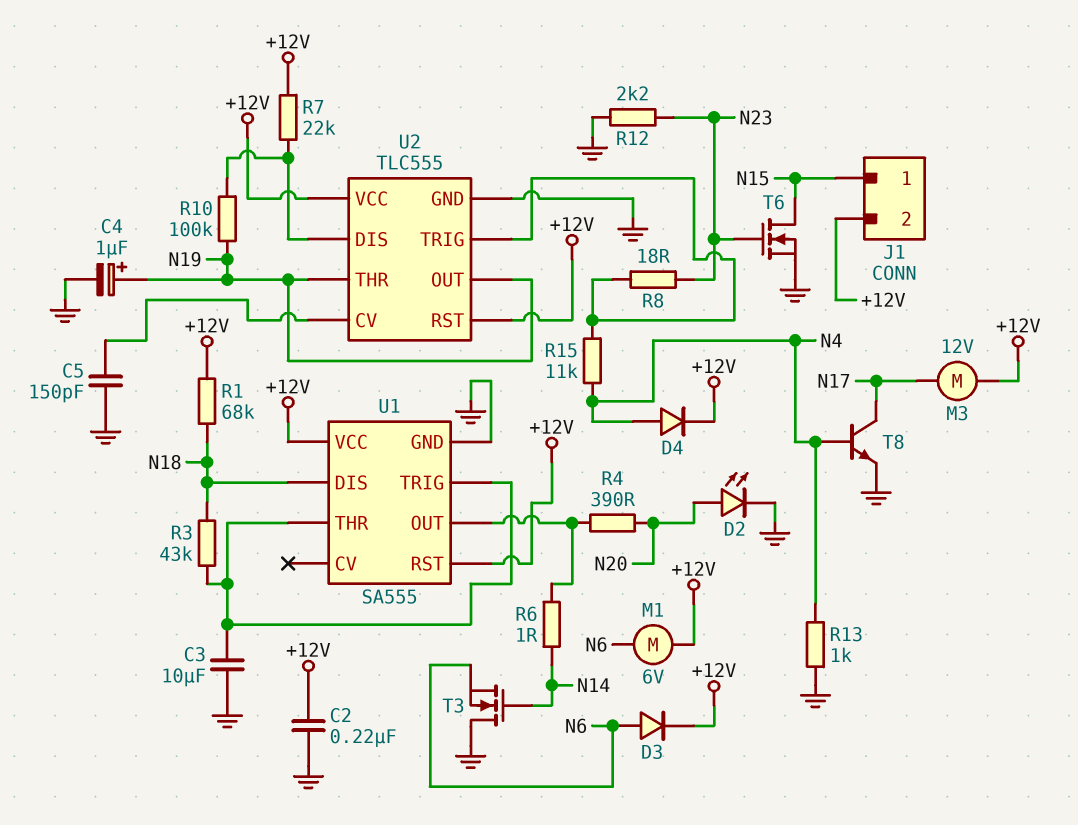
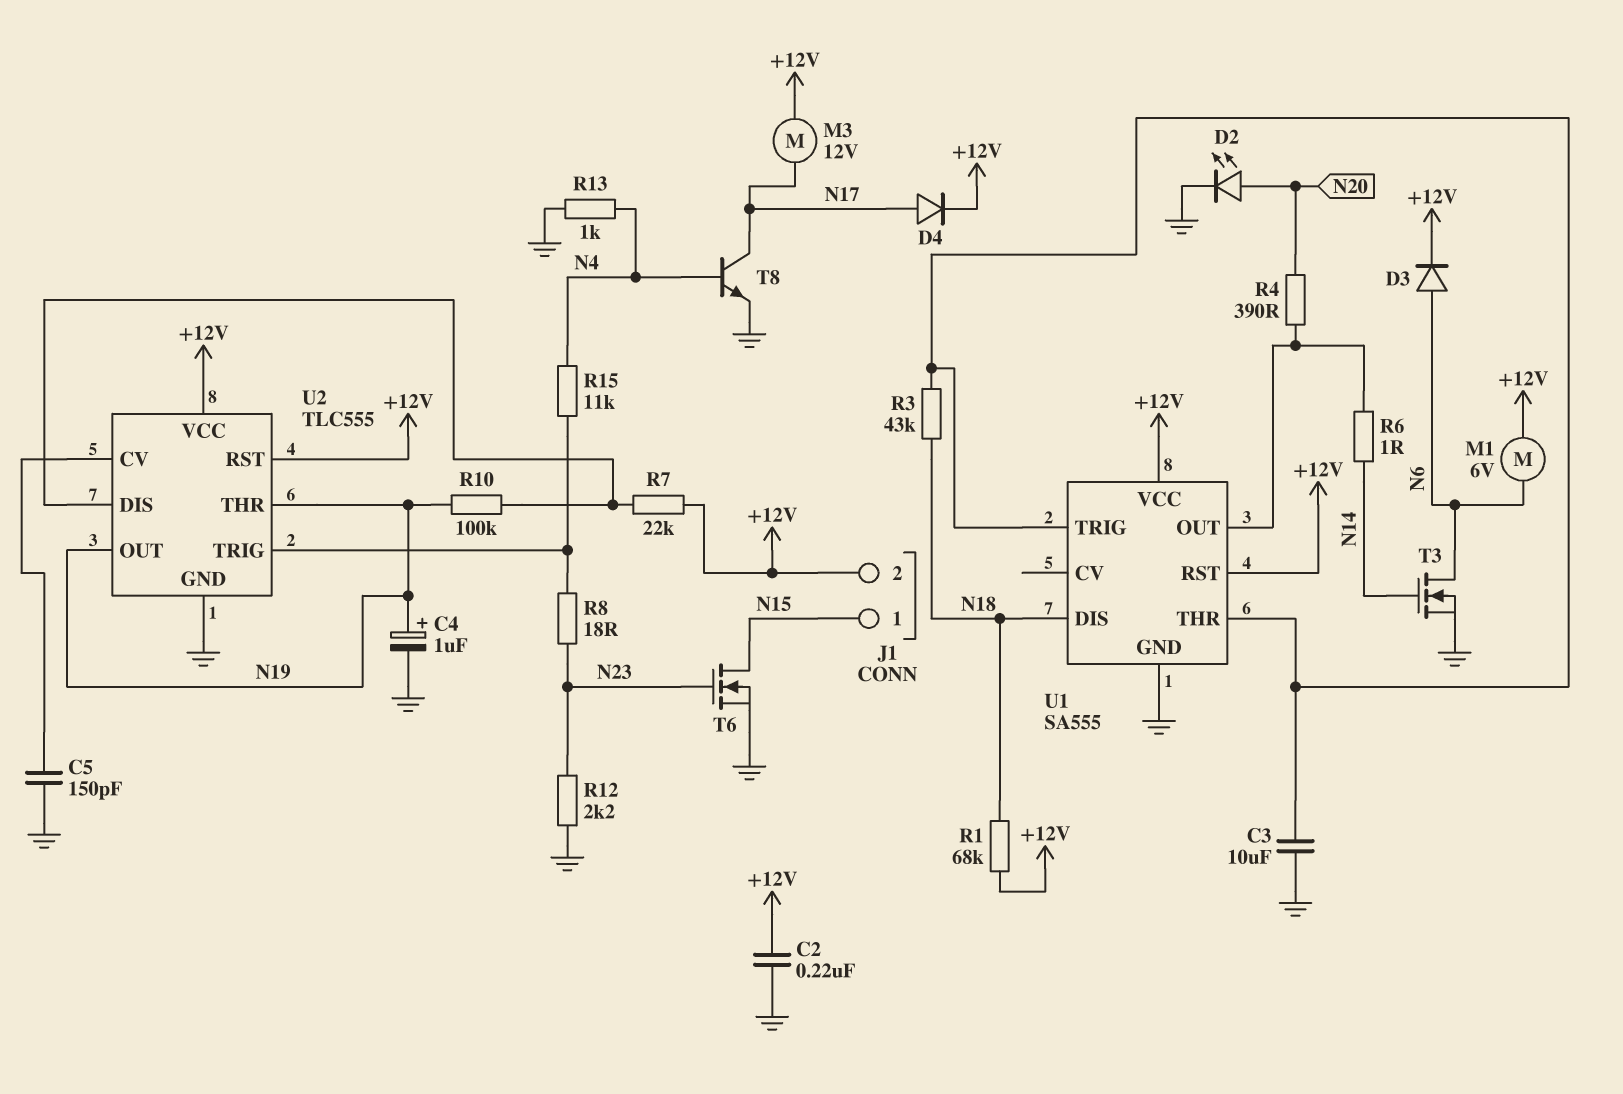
D4: diode (A N4, K +12V) -> diode (A N17, K +12V)
T3: NMOS (G N14, D GND, S N6) -> NMOS (G N14, D N6, S GND)

